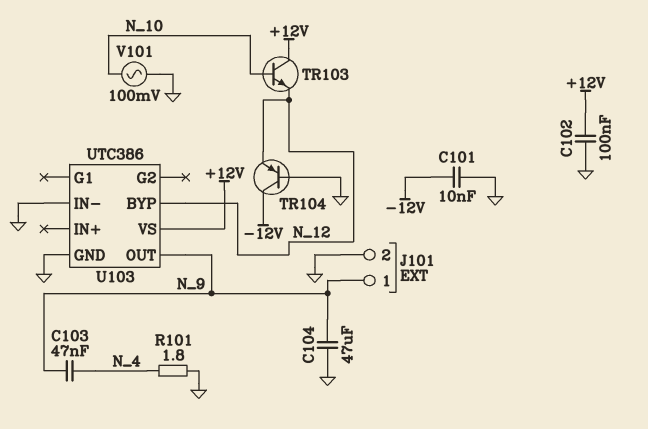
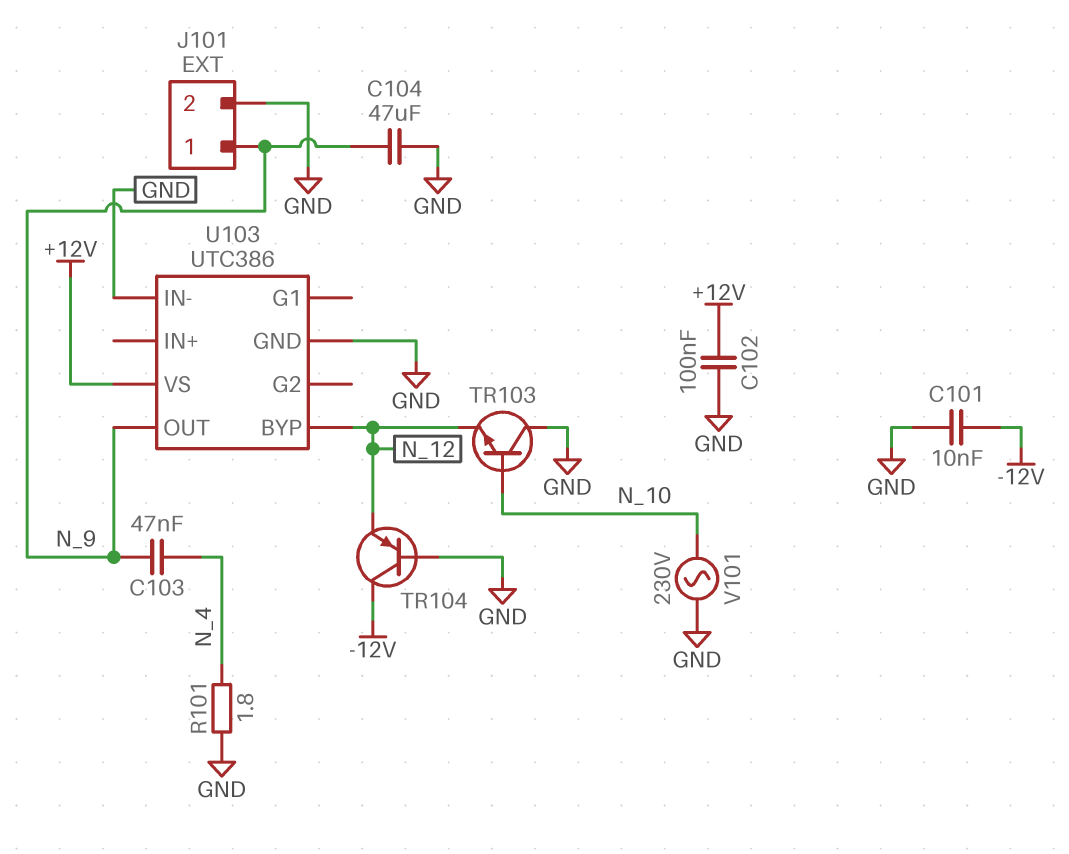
TR103: NPN (B N_10, C +12V, E N_12) -> NPN (B N_10, C GND, E N_12)
V101: AC 100mV (GND, N_10) -> AC 230V (GND, N_10)

